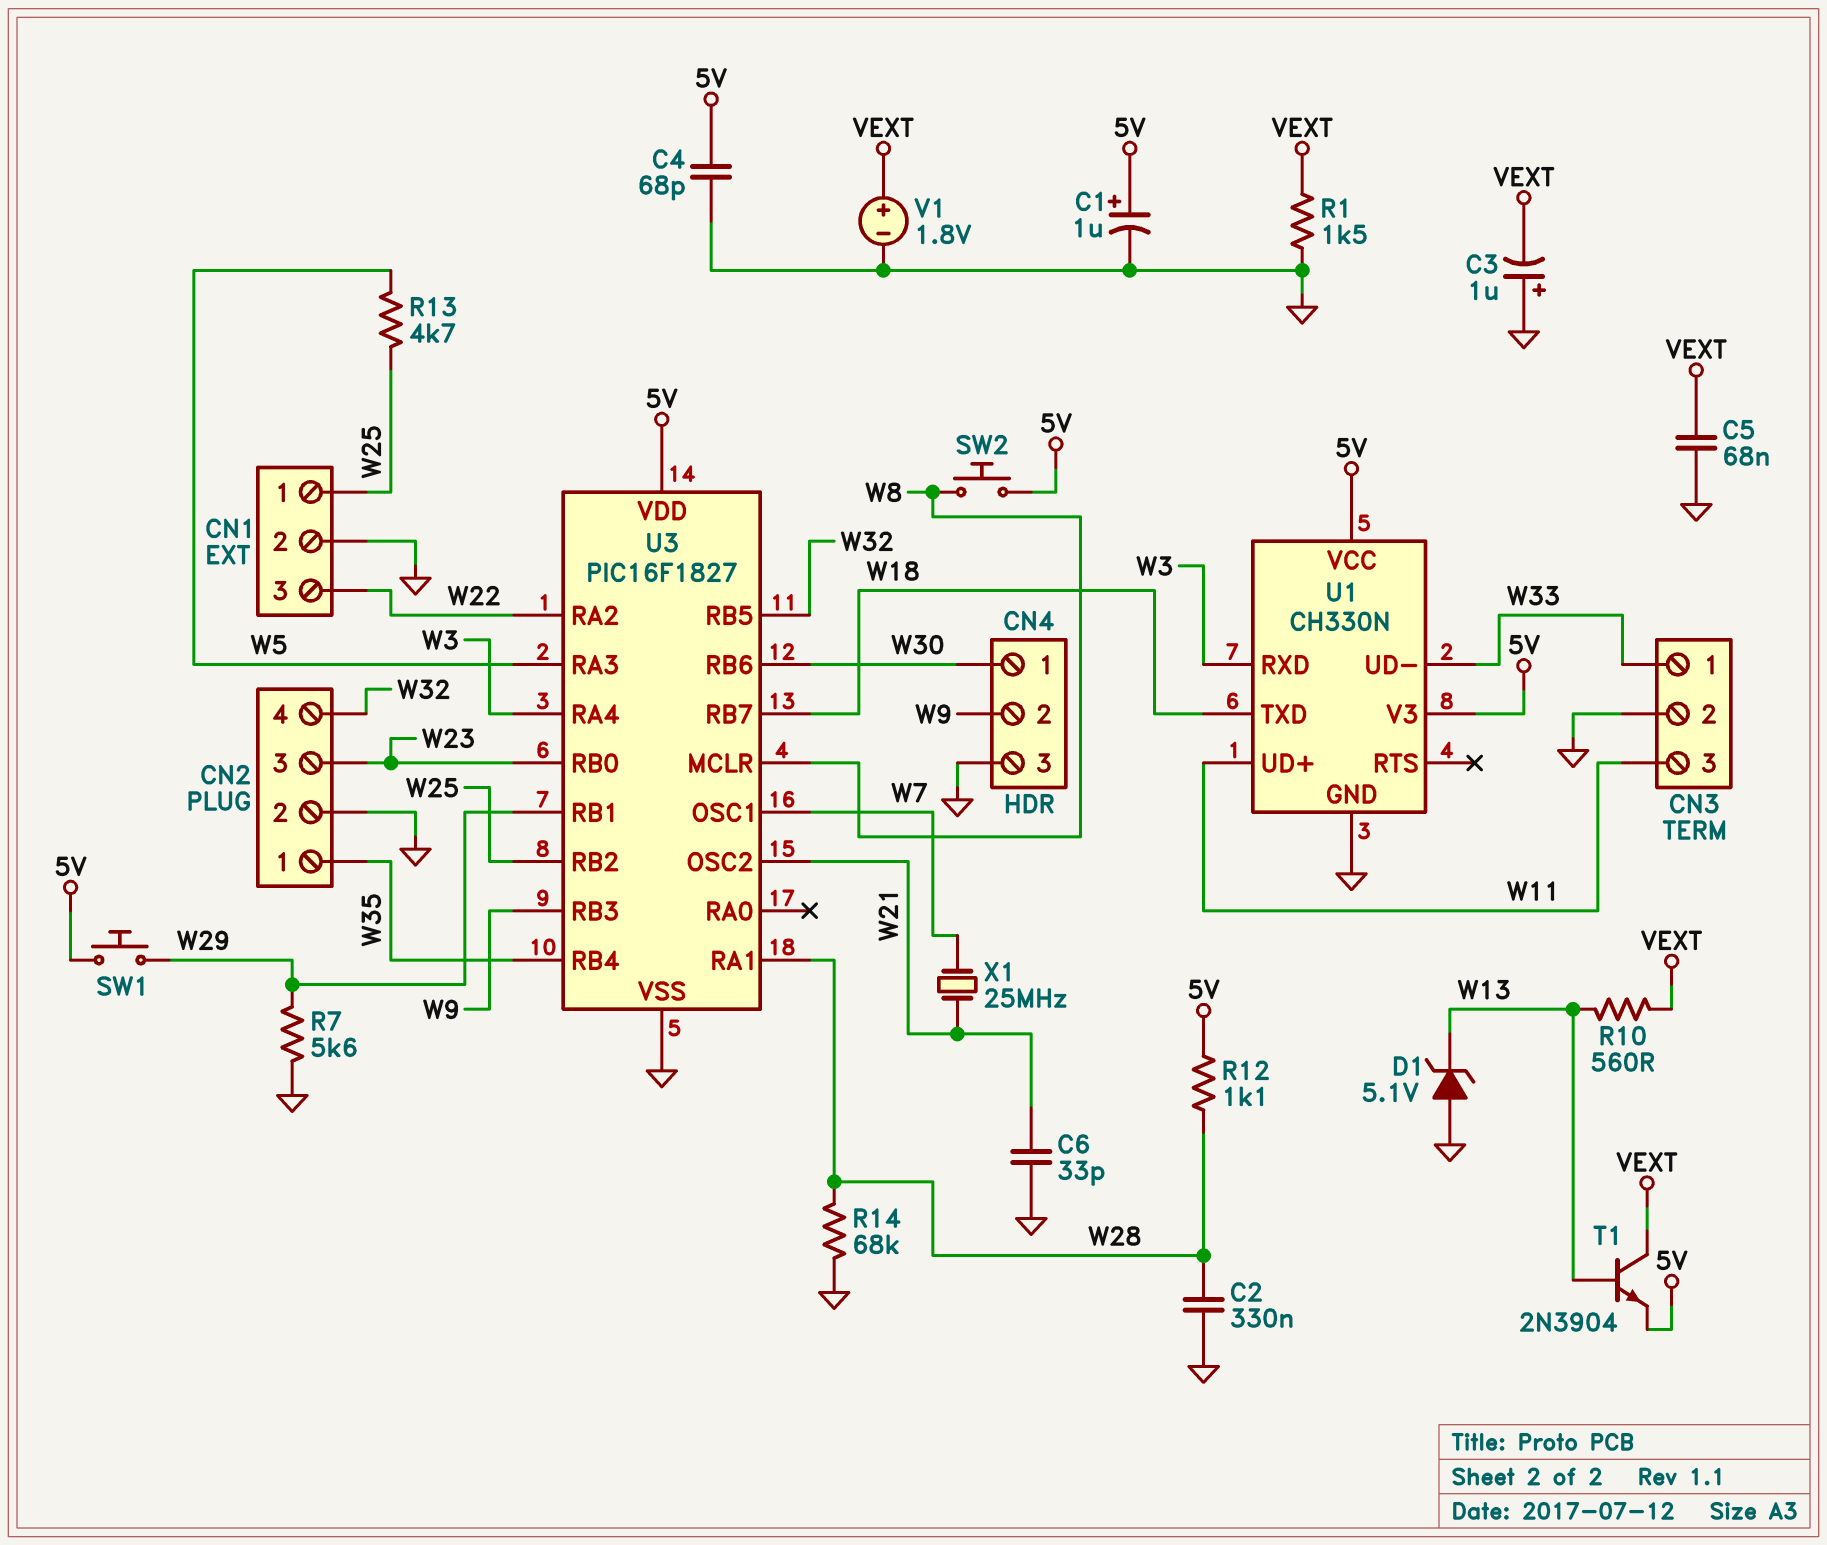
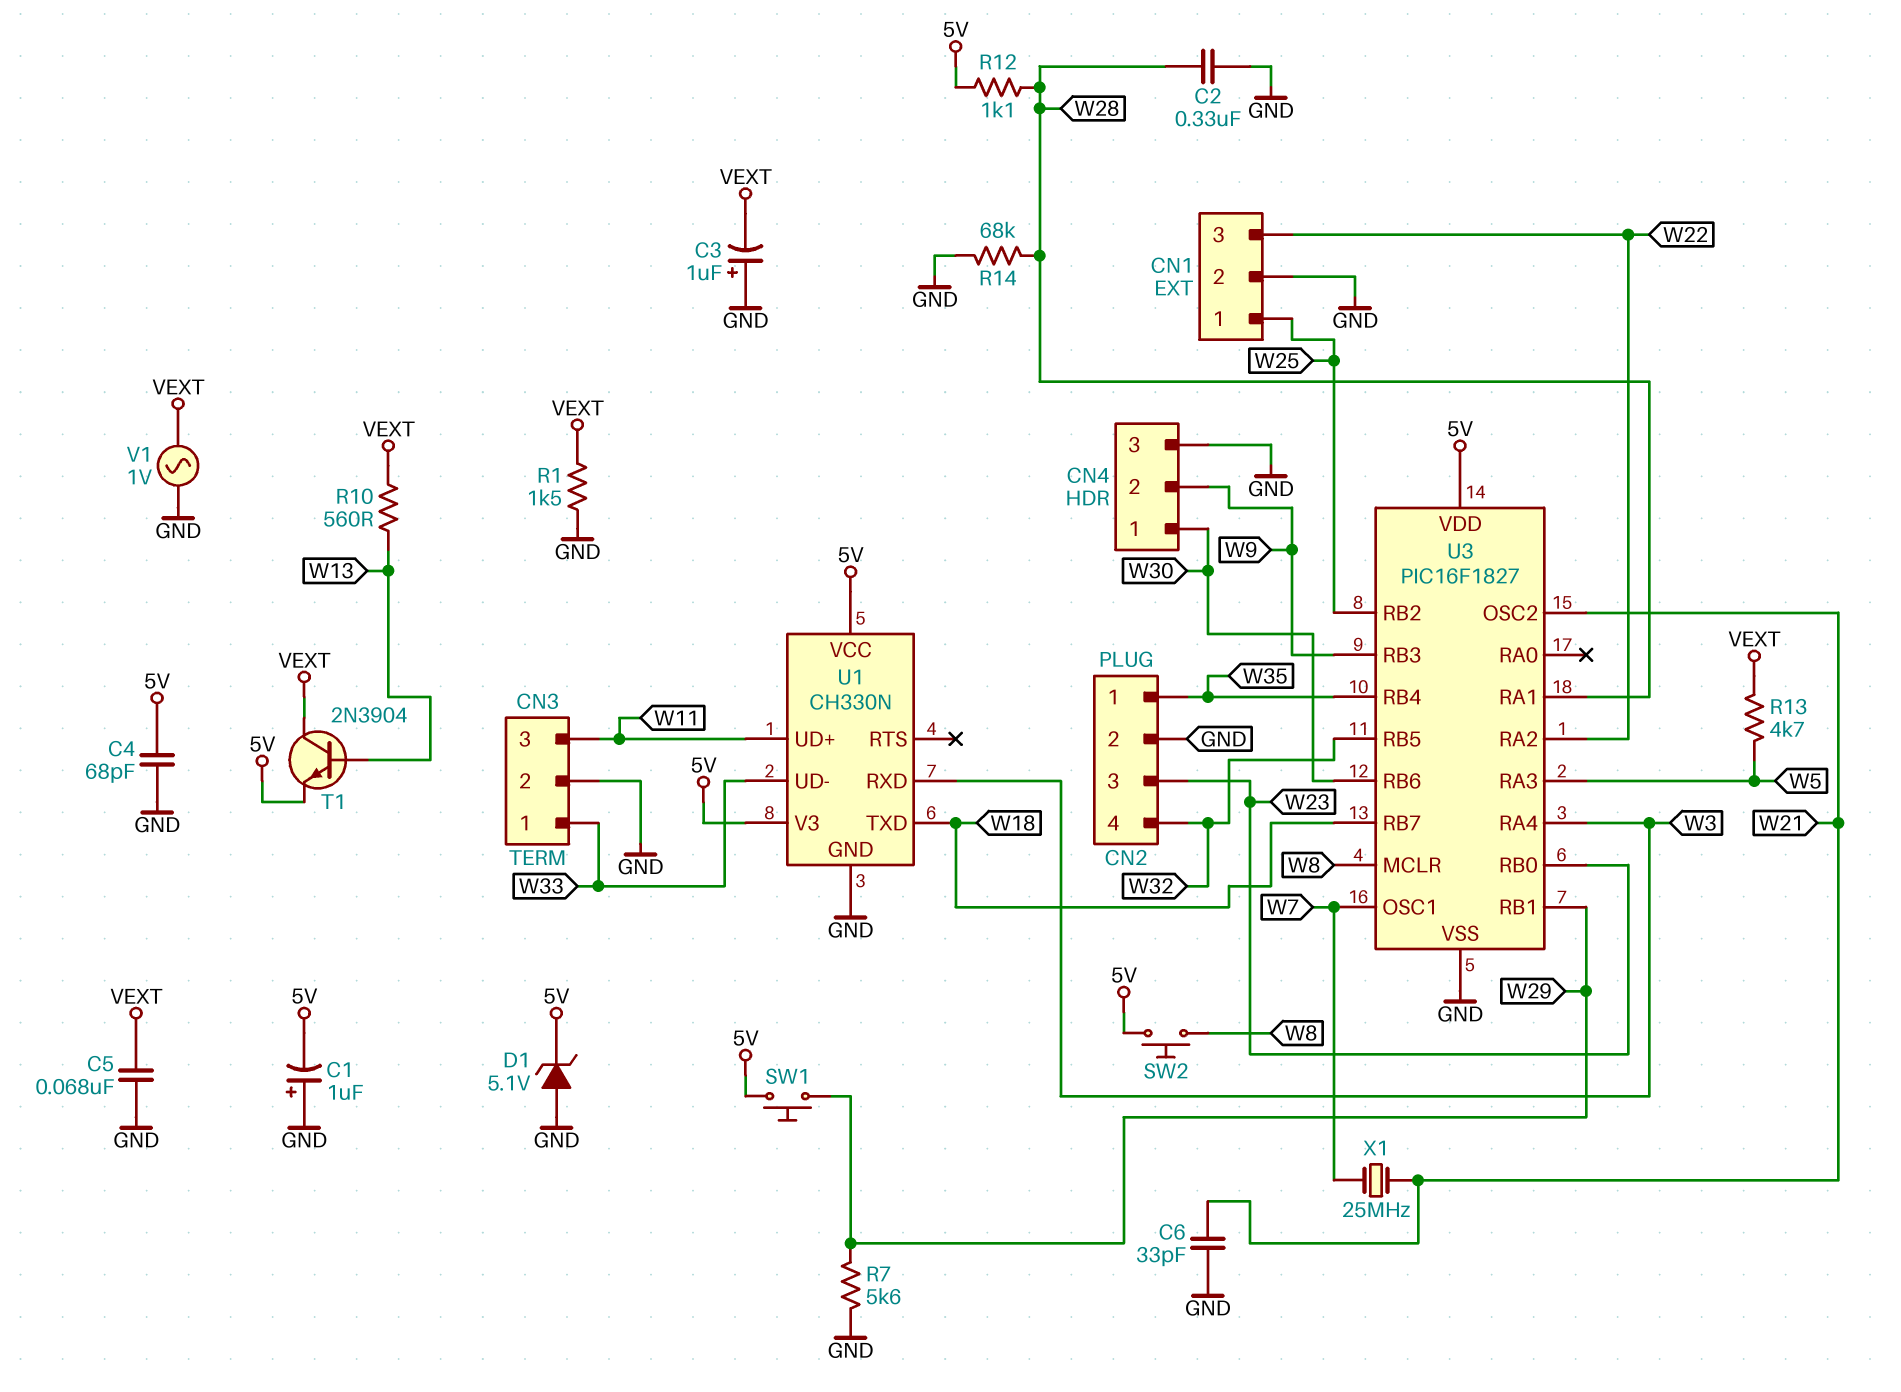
C1: 1uF (plus 5V, minus GND) -> 1uF (plus GND, minus 5V)
D1: zener 5.1V (A GND, K W13) -> zener 5.1V (A GND, K 5V)
R13: 4.7k (W5, W25) -> 4.7k (VEXT, W5)
V1: 1.8V (plus VEXT, minus GND) -> AC 1V (GND, VEXT)

